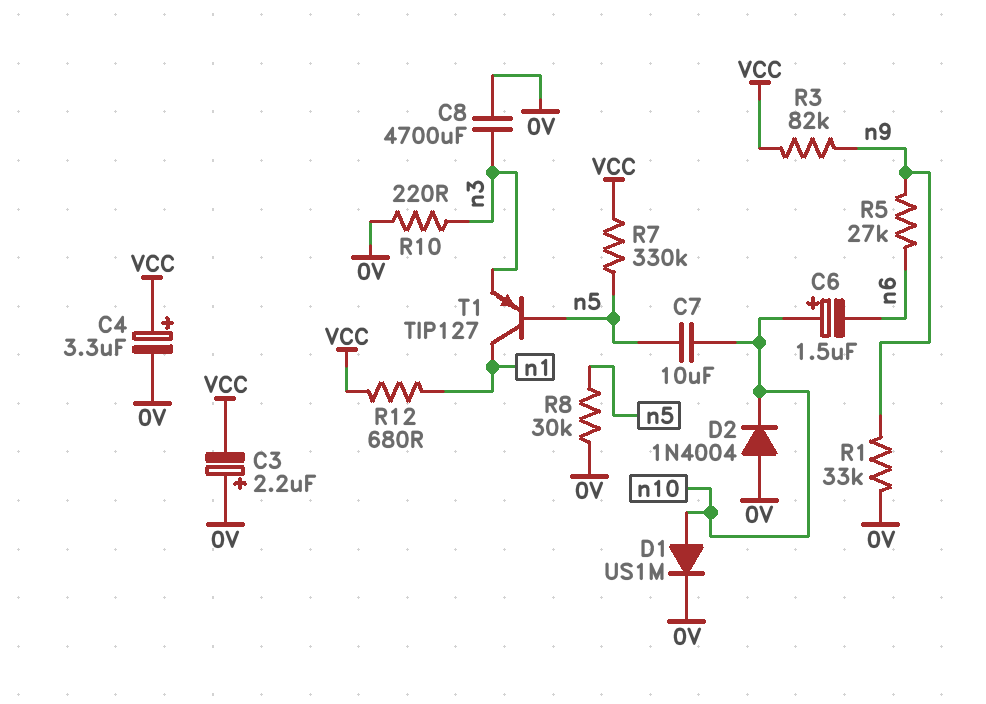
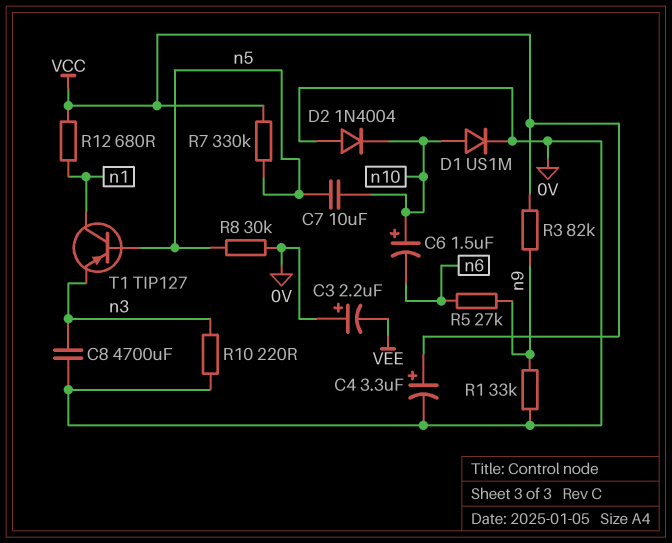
C3: 2.2uF (plus 0V, minus VCC) -> 2.2uF (plus 0V, minus VEE)

